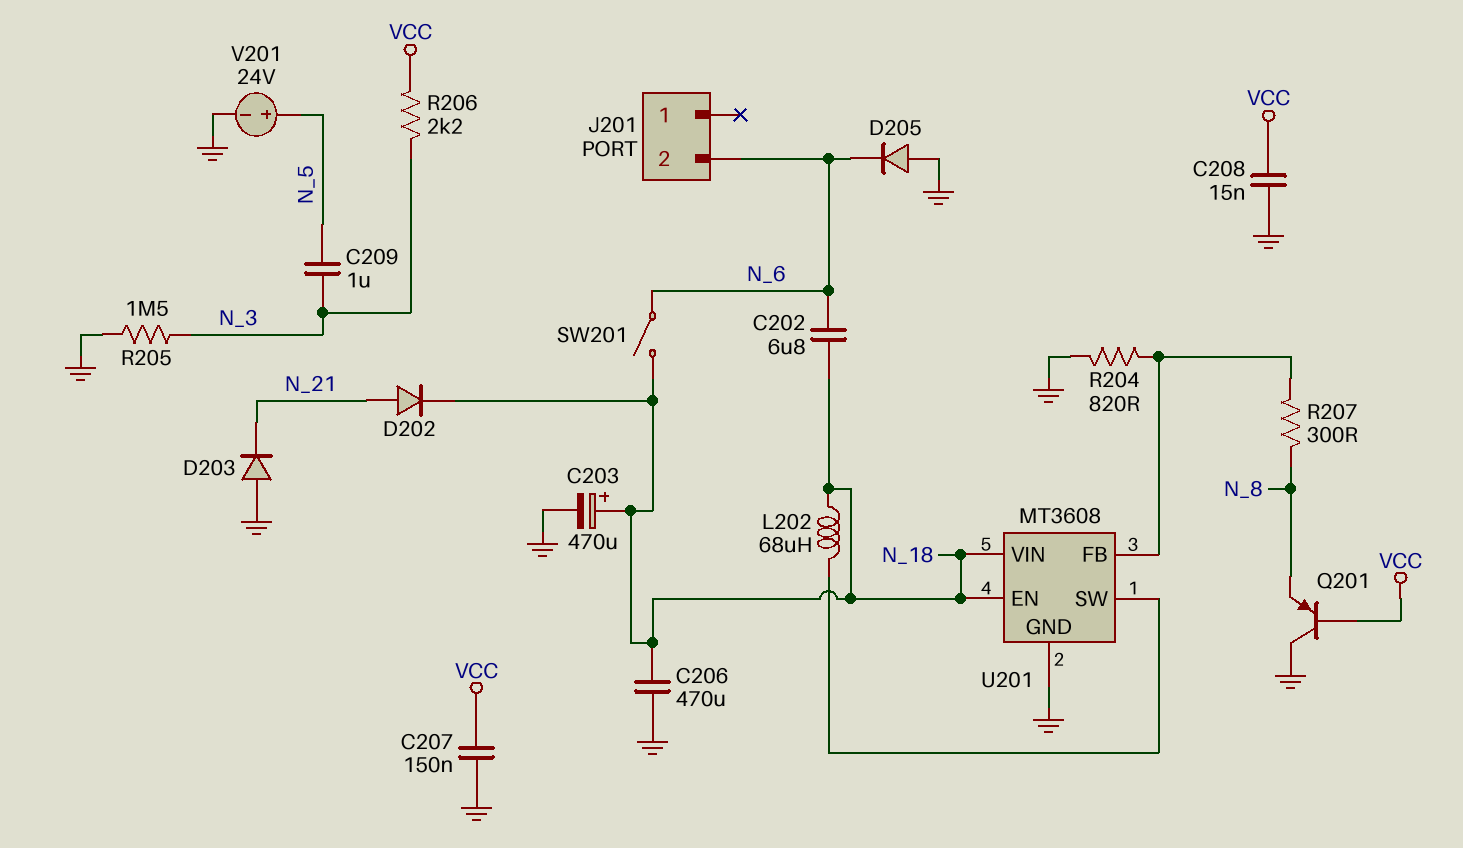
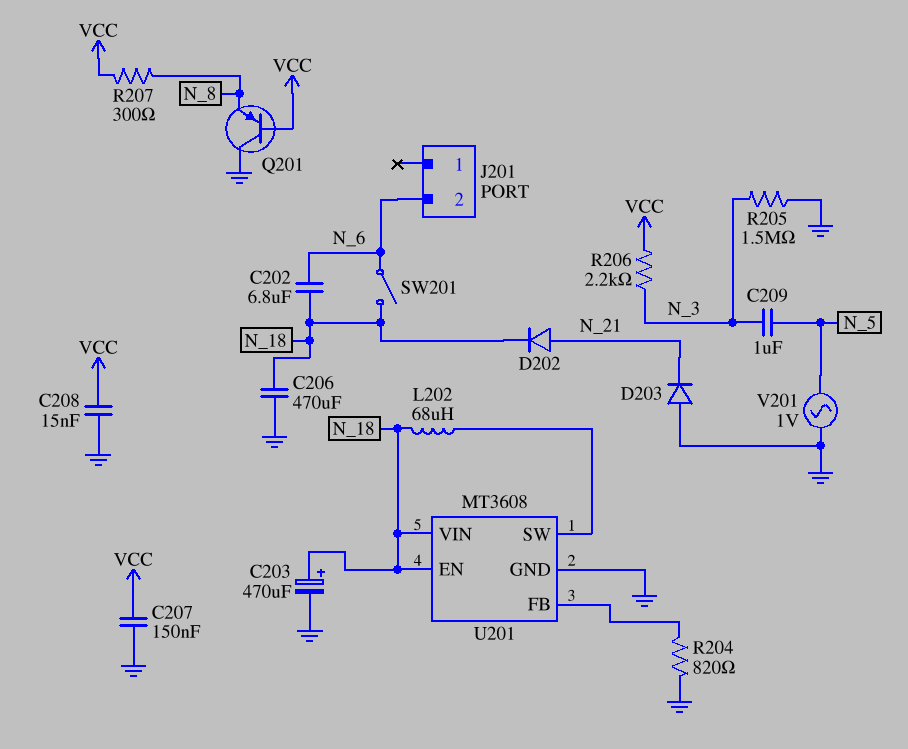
D205: diode (A GND, K N_6) -> none
R207: 300 (N_8, U201/FB) -> 300 (N_8, VCC)
V201: 24V (plus N_5, minus GND) -> AC 1V (GND, N_5)

